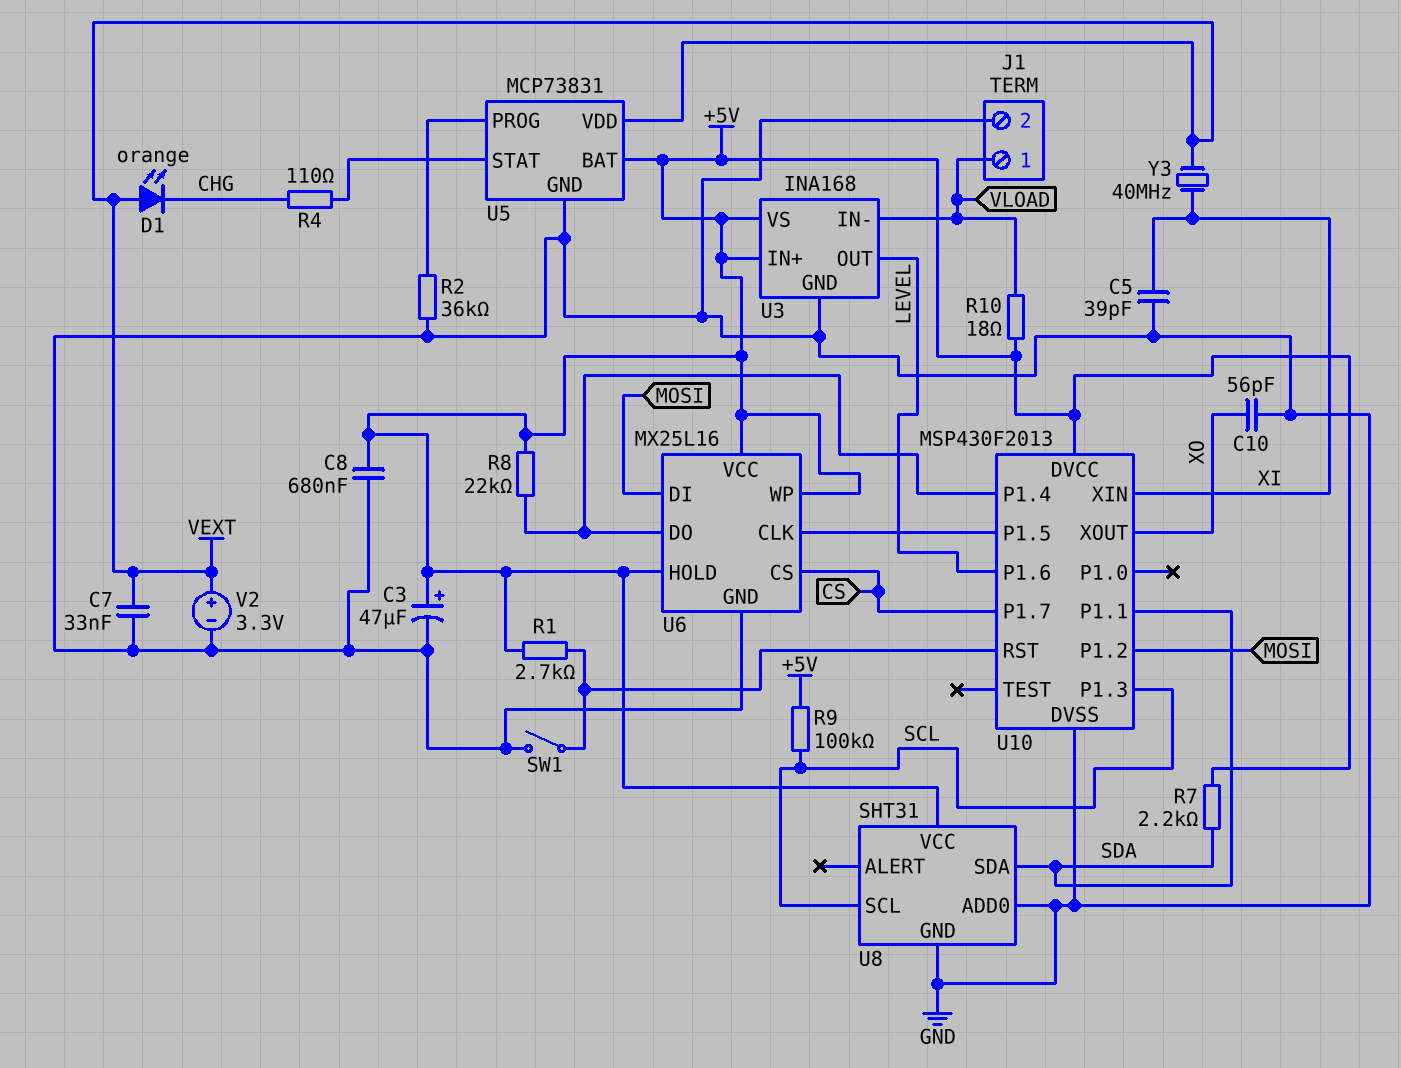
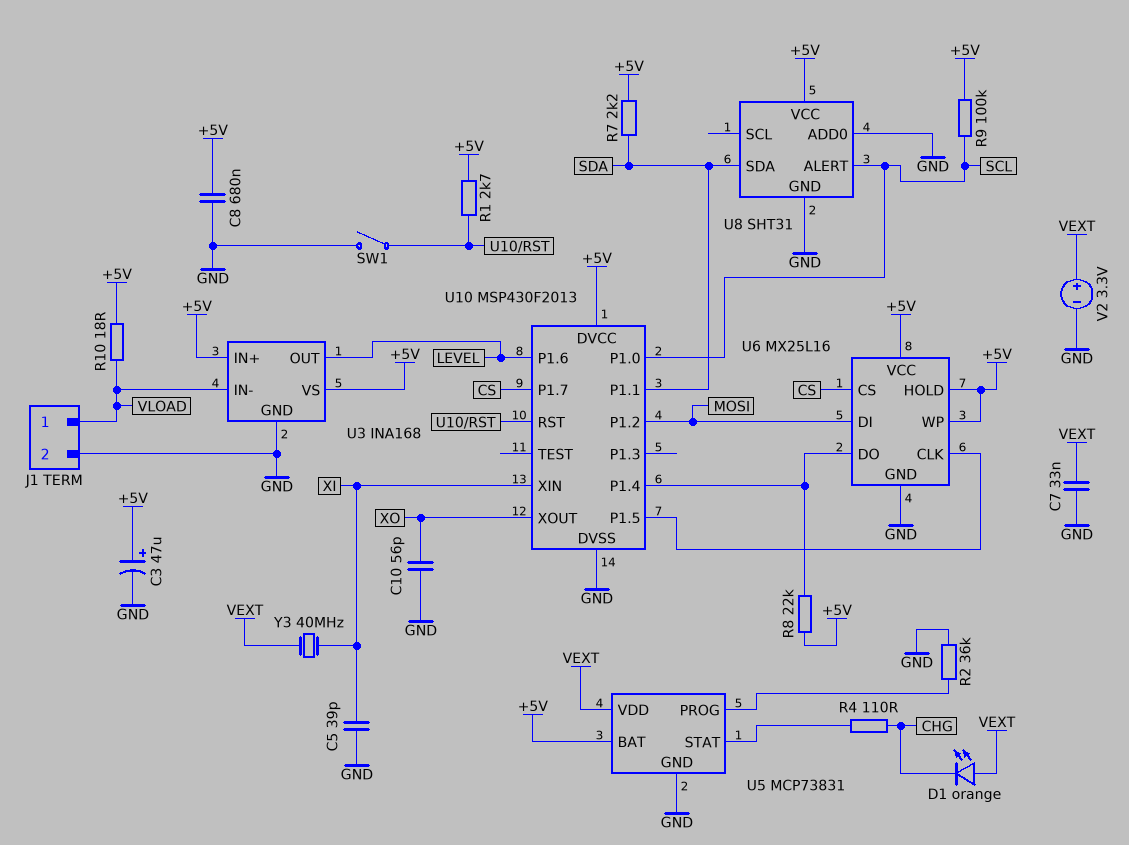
U8 pin ALERT: none -> SCL
U8 pin SCL: SCL -> none
U10 pin P1.0: none -> SCL
U10 pin P1.3: SCL -> none

